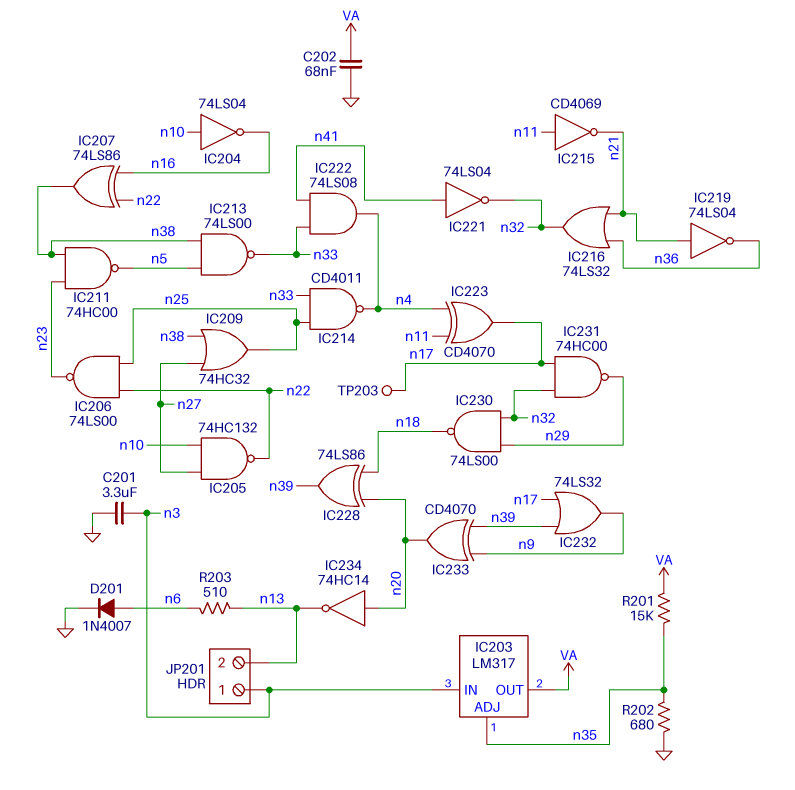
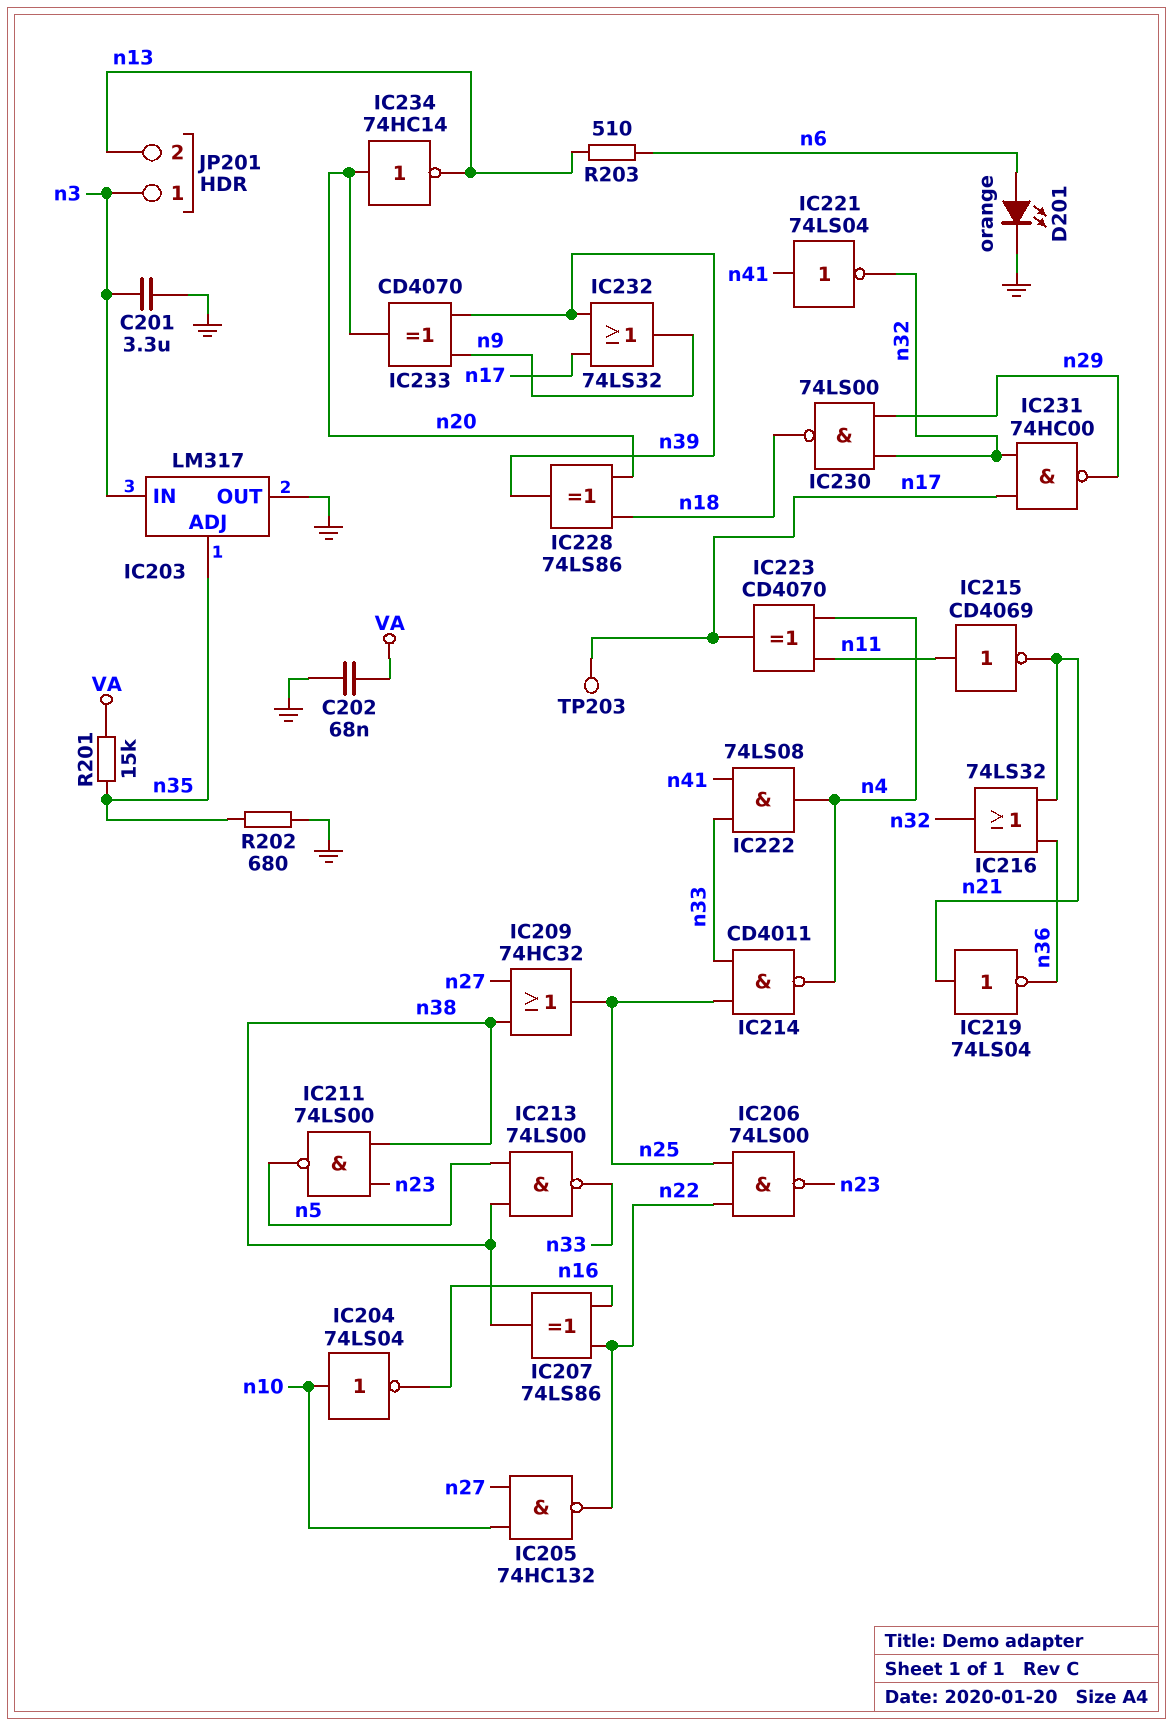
D201: diode 1N4007 (A n6, K GND) -> LED orange (A n6, K GND)
IC203 pin OUT: VA -> GND
IC211: NAND 74HC00 (in n23, in n38, out n5) -> NAND 74LS00 (in n23, in n38, out n5)

